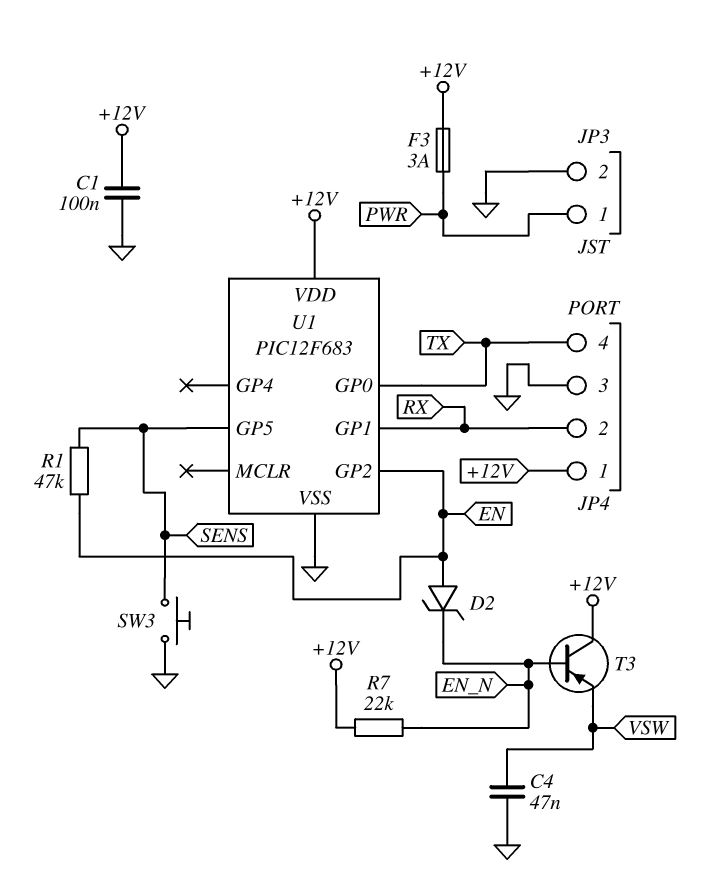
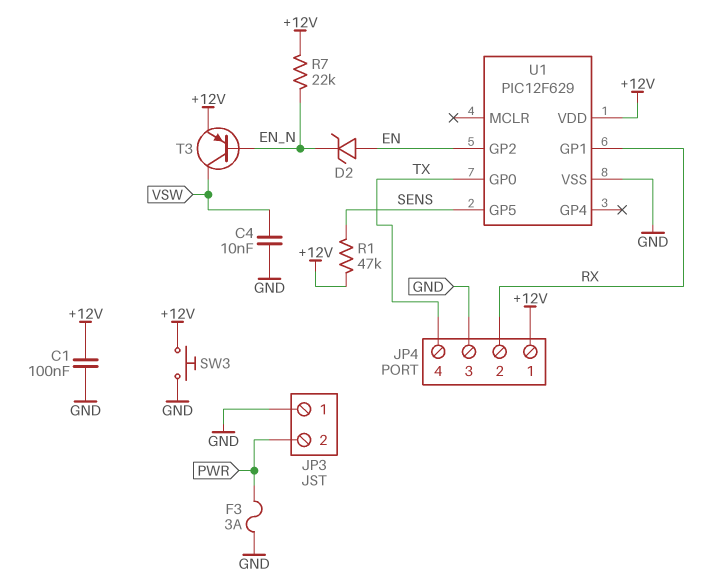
C4: 47nF (GND, VSW) -> 10nF (GND, VSW)
F3: 3A (+12V, PWR) -> 3A (GND, PWR)
JP3 pin 1: PWR -> GND
JP3 pin 2: GND -> PWR
R1: 47k (EN, SENS) -> 47k (+12V, SENS)
SW3: button (GND, SENS) -> button (+12V, GND)
T3: PNP (B EN_N, C +12V, E VSW) -> PNP (B EN_N, C VSW, E +12V)
U1: PIC12F683 -> PIC12F629

